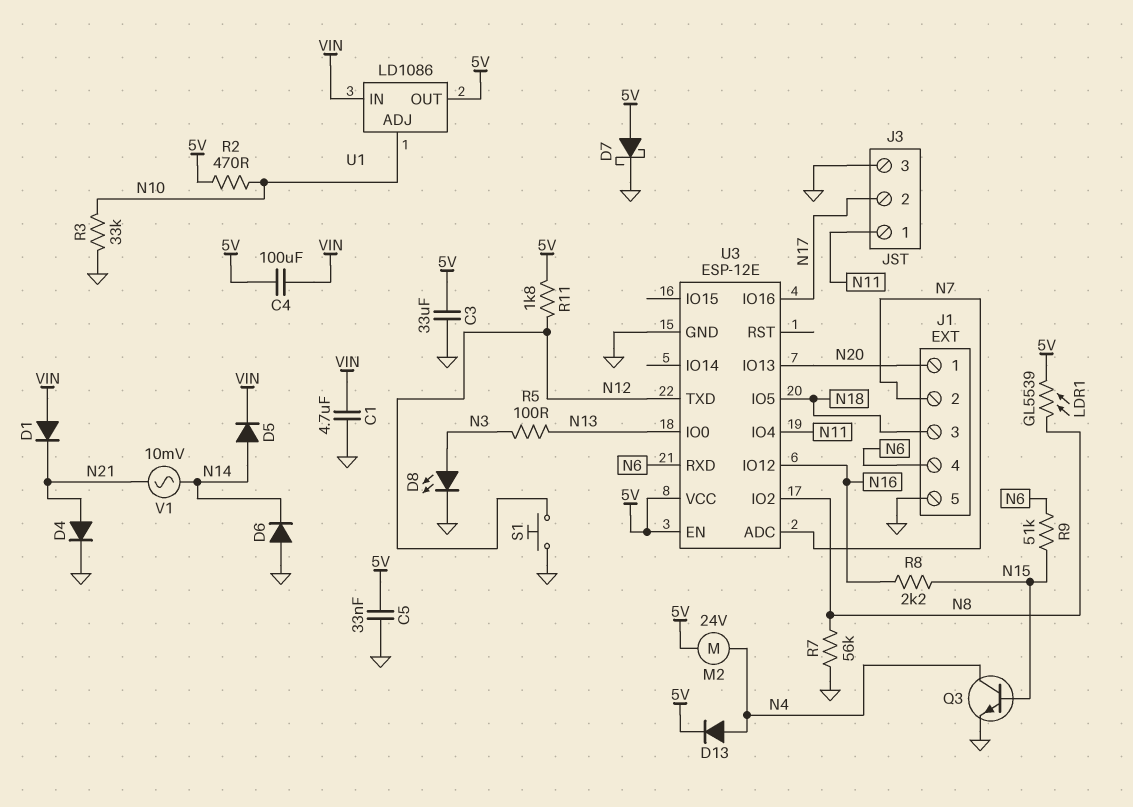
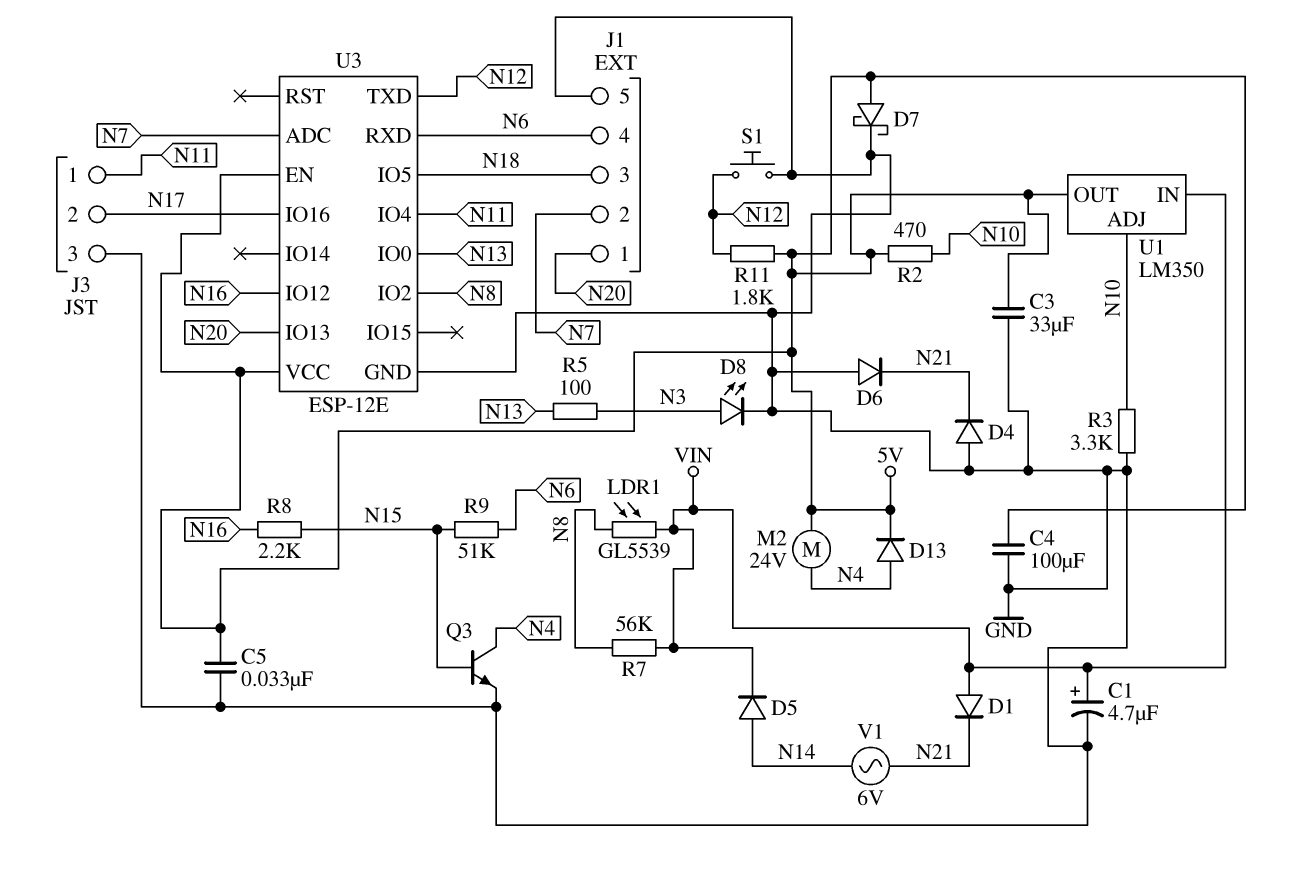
C1: 4.7uF (GND, VIN) -> 4.7uF (plus VIN, minus GND)
C4: 100uF (5V, VIN) -> 100uF (5V, GND)
D4: diode (A N21, K GND) -> diode (A GND, K N21)
D6: diode (A GND, K N14) -> diode (A GND, K N21)
LDR1: GL5539 (5V, N8) -> GL5539 (N8, VIN)
R3: 33k (GND, N10) -> 3.3k (GND, N10)
R7: 56k (GND, N8) -> 56k (N8, VIN)
U1: LD1086 -> LM350
V1: AC 10mV (N14, N21) -> AC 6V (N14, N21)

